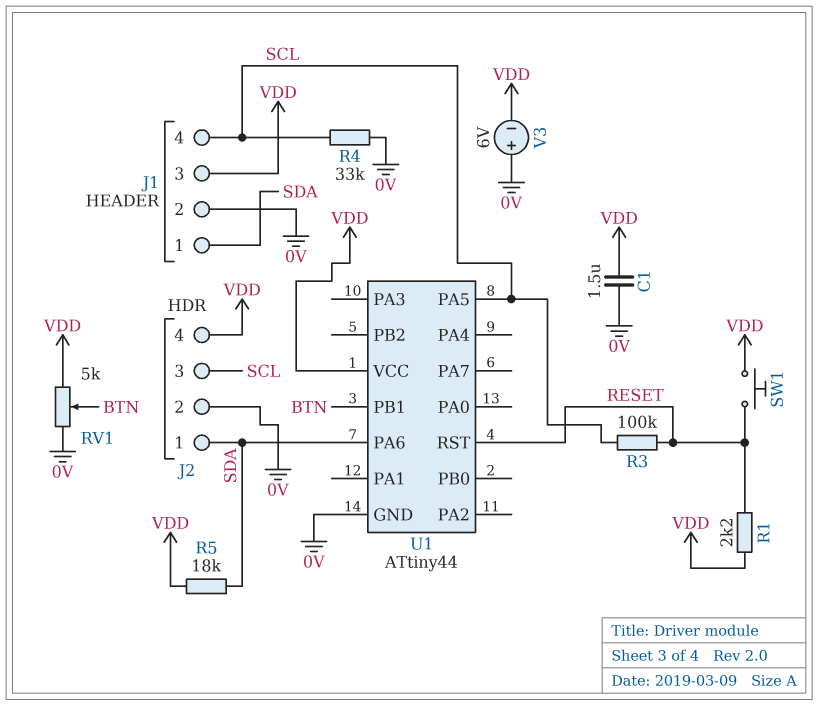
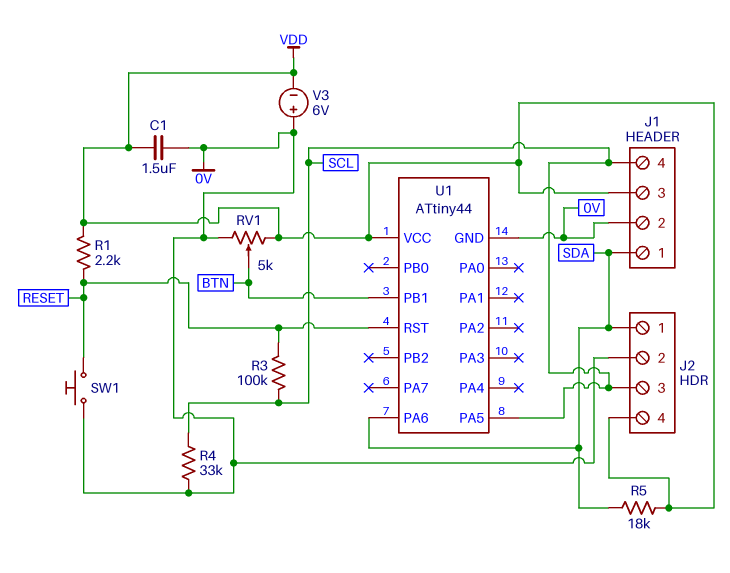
SW1: button (RESET, VDD) -> button (0V, RESET)

